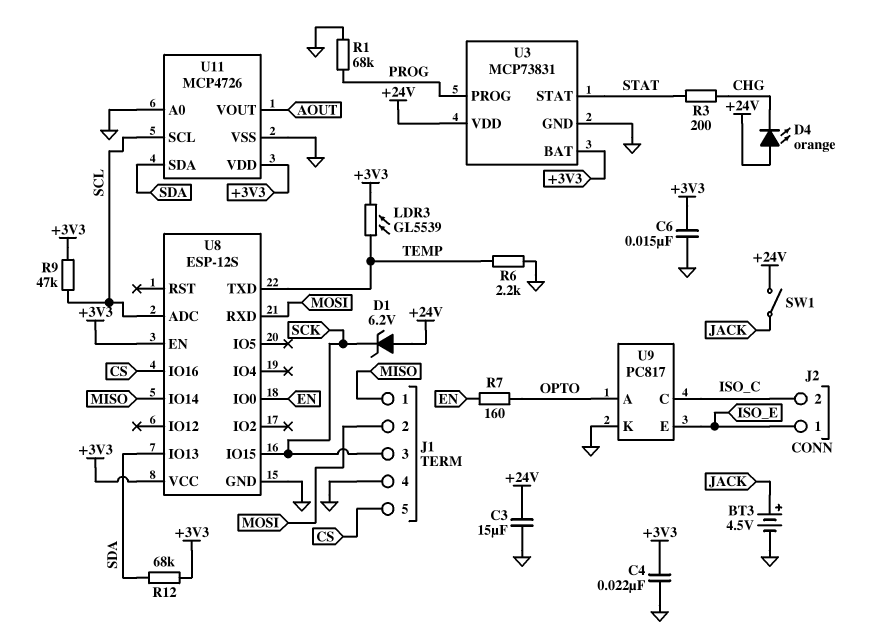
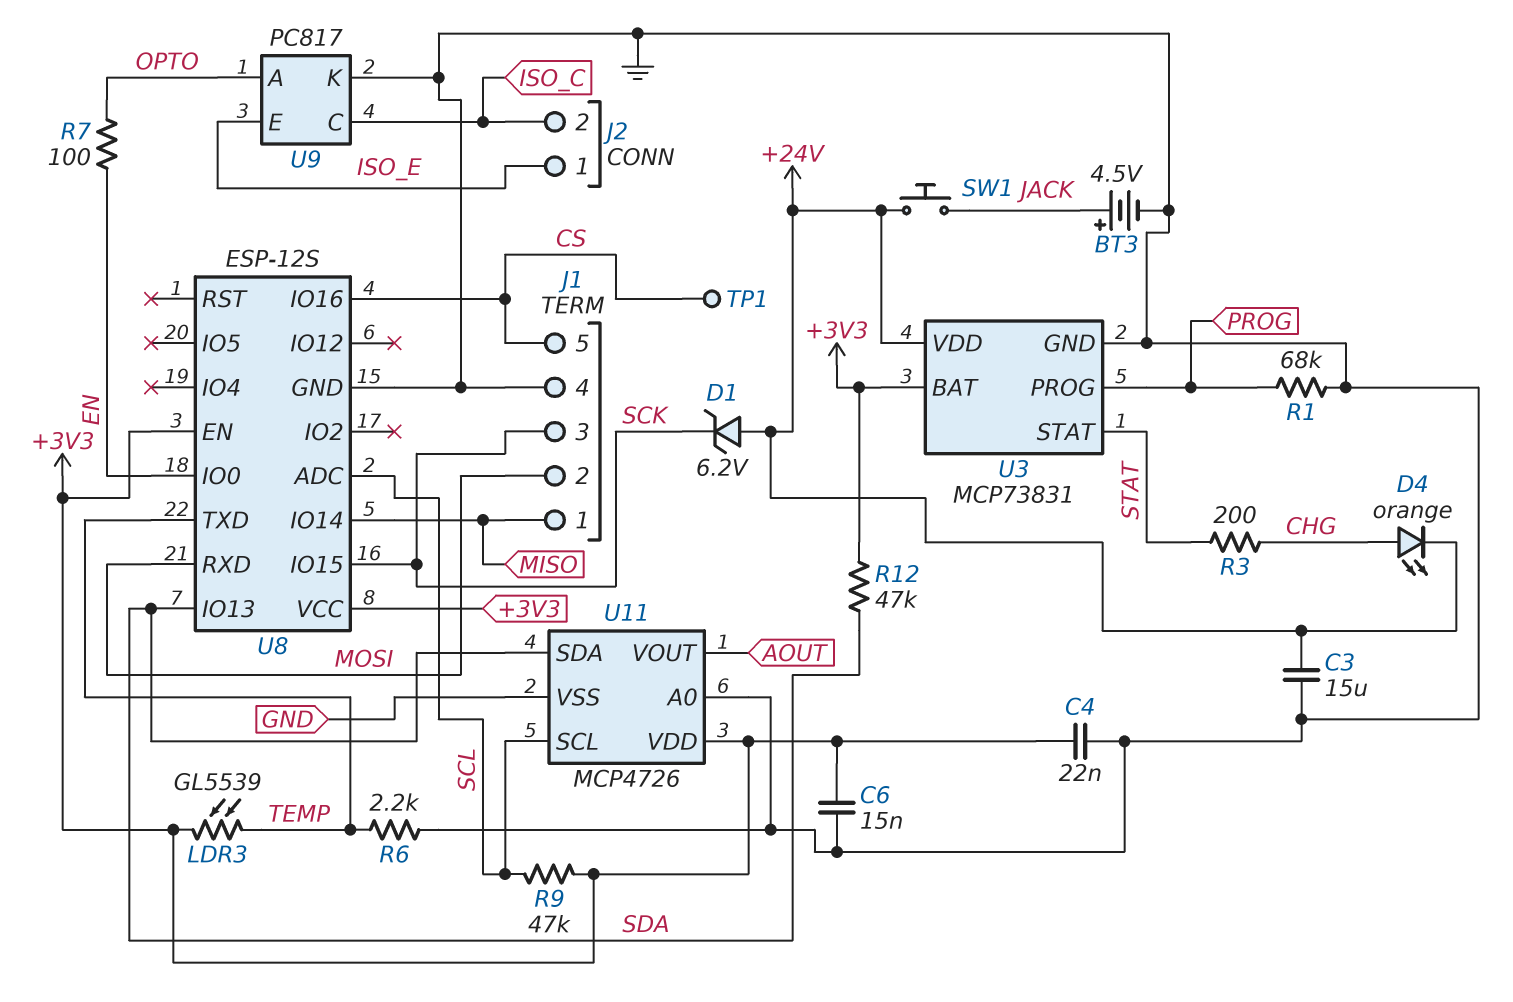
D4: LED orange (A +24V, K CHG) -> LED orange (A CHG, K +24V)
R7: 160 (EN, OPTO) -> 100 (EN, OPTO)
R12: 68k (+3V3, SDA) -> 47k (+3V3, SDA)
SW1: switch (+24V, JACK) -> button (+24V, JACK)
TP1: none -> test point (CS)

